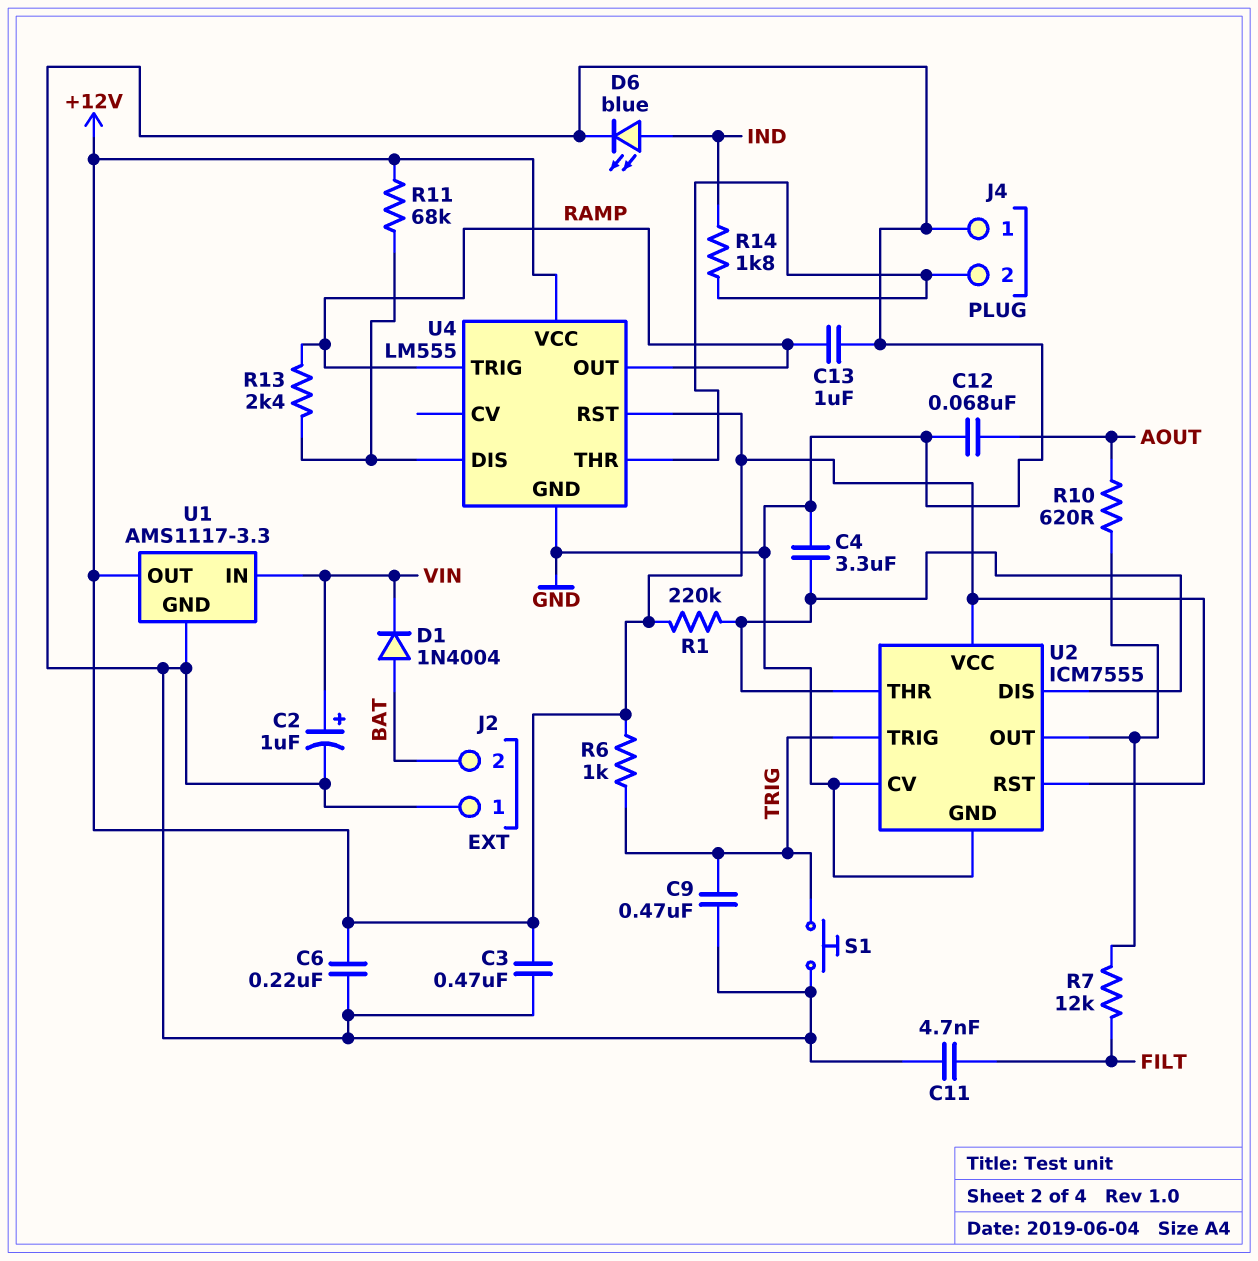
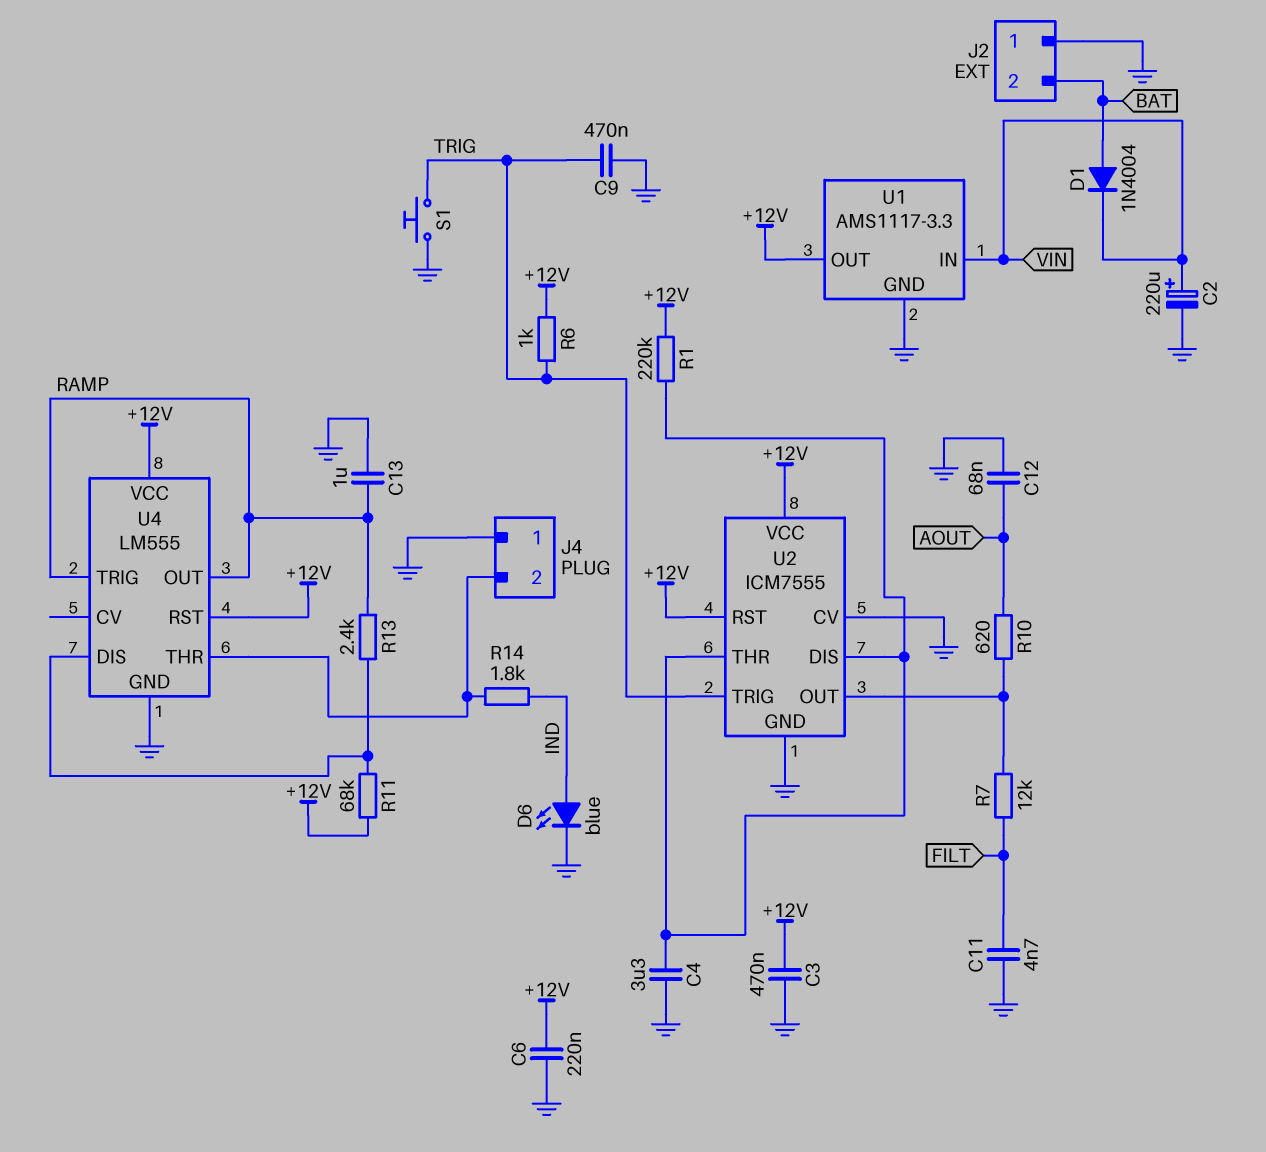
C2: 1uF (plus VIN, minus GND) -> 220uF (plus VIN, minus GND)

